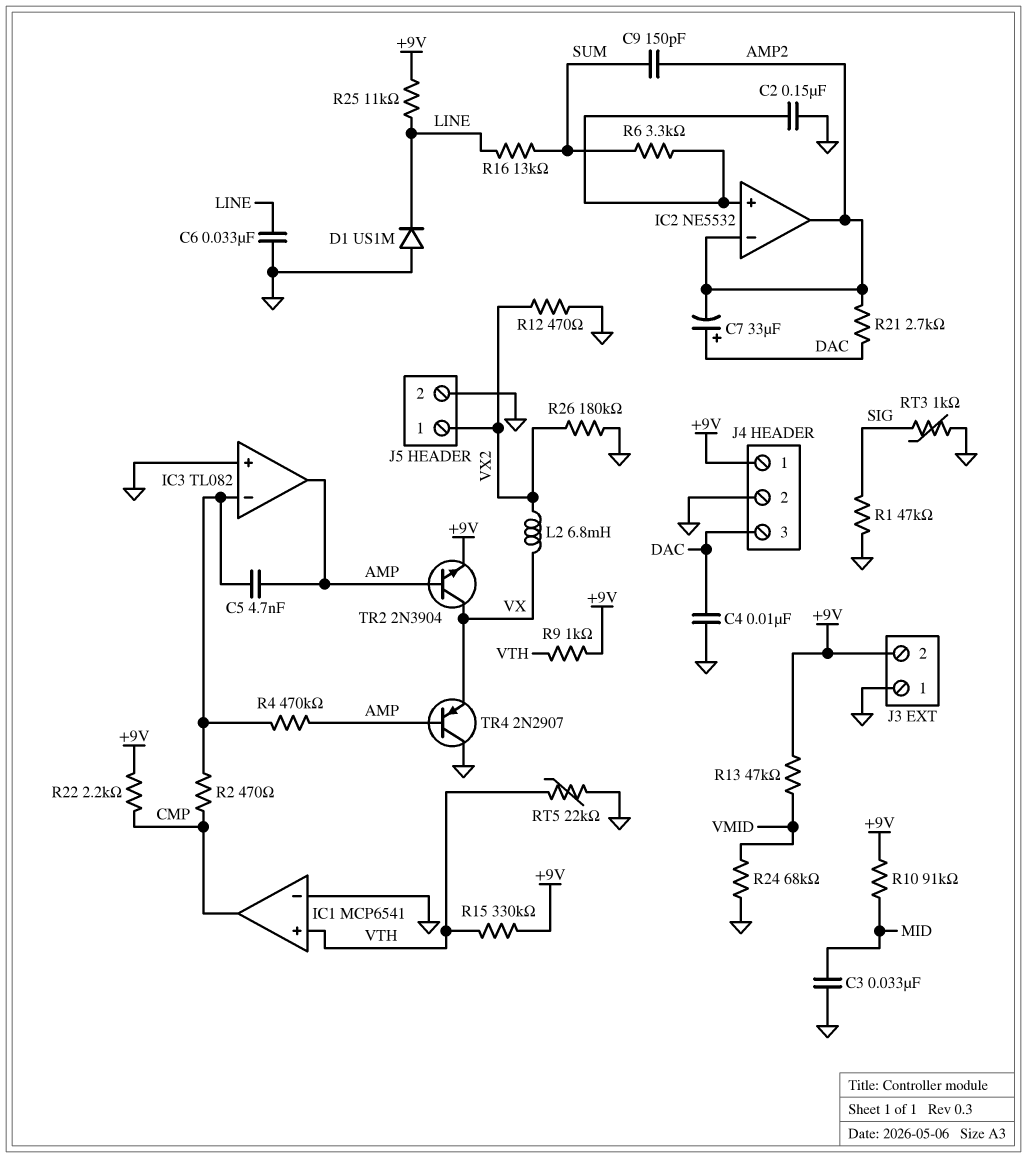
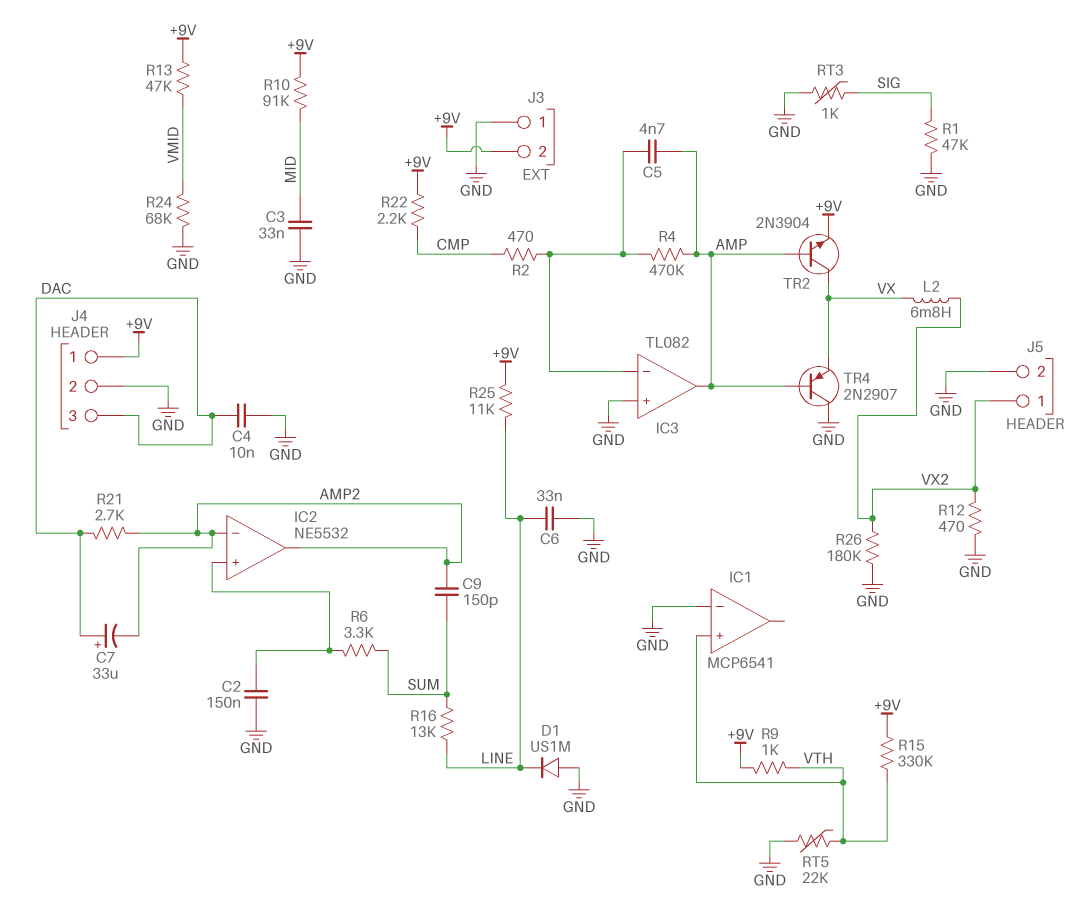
IC1 pin out: CMP -> none

